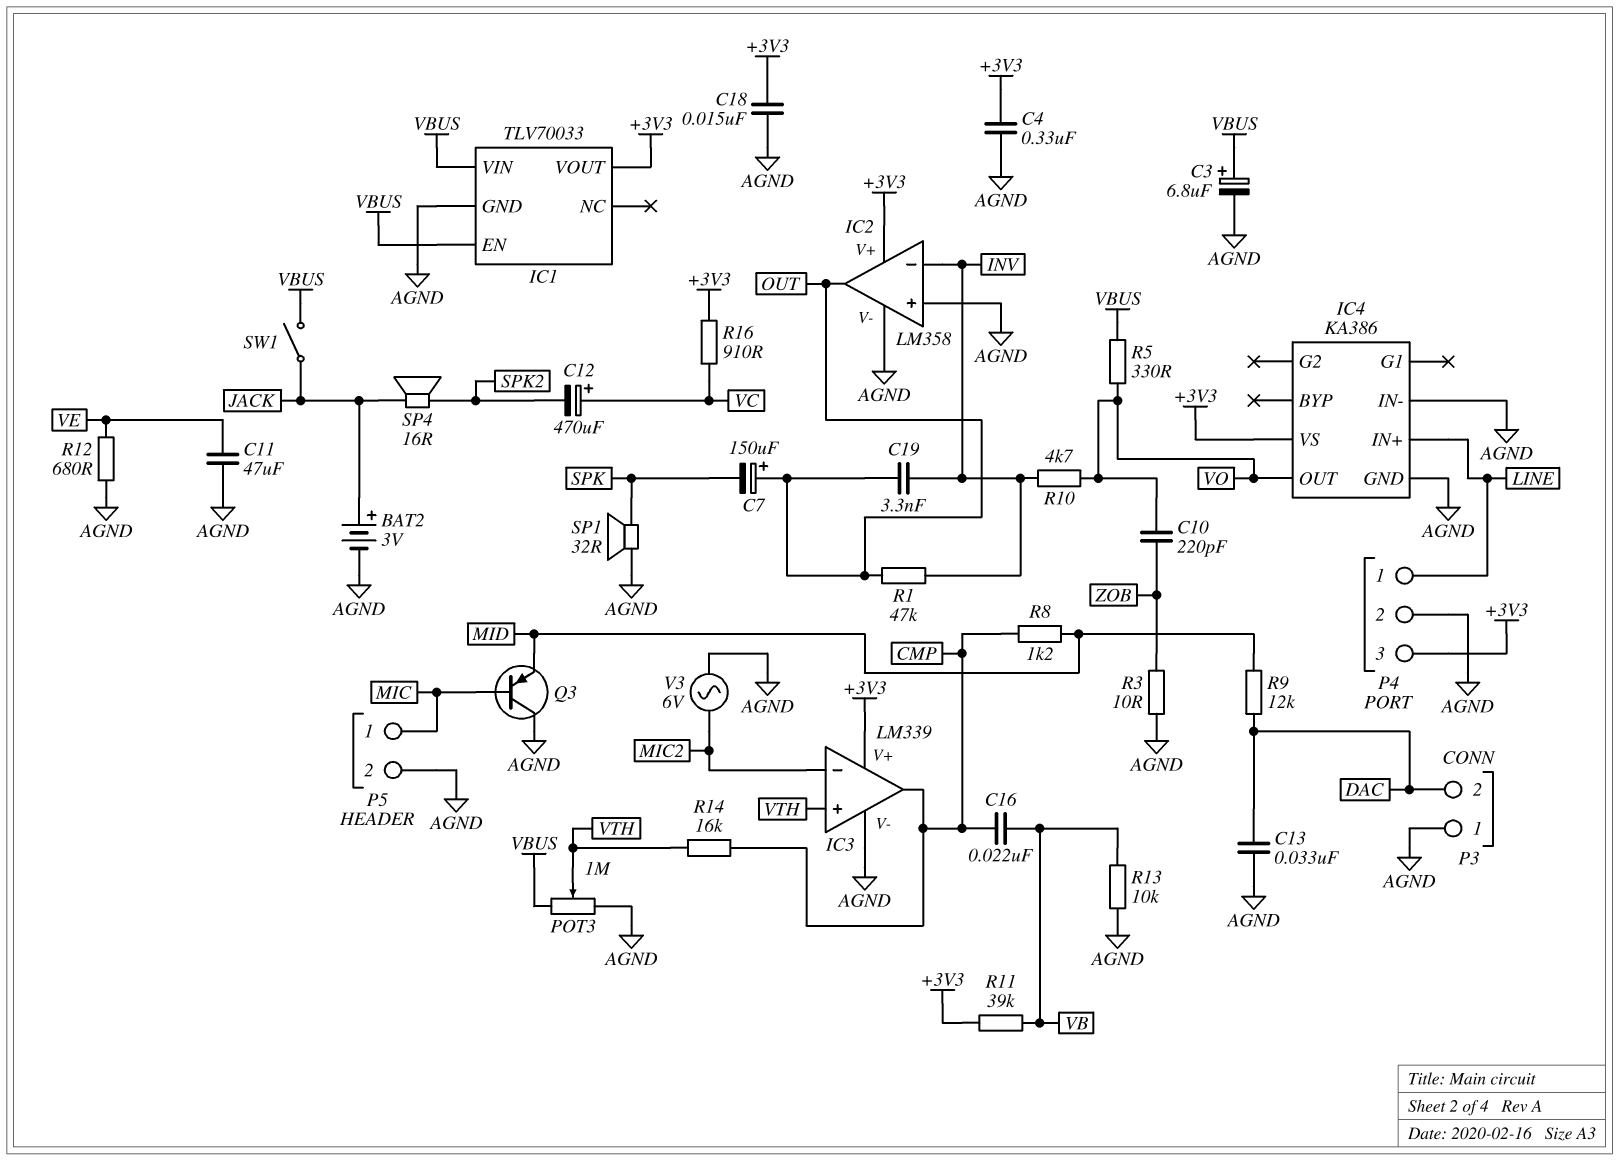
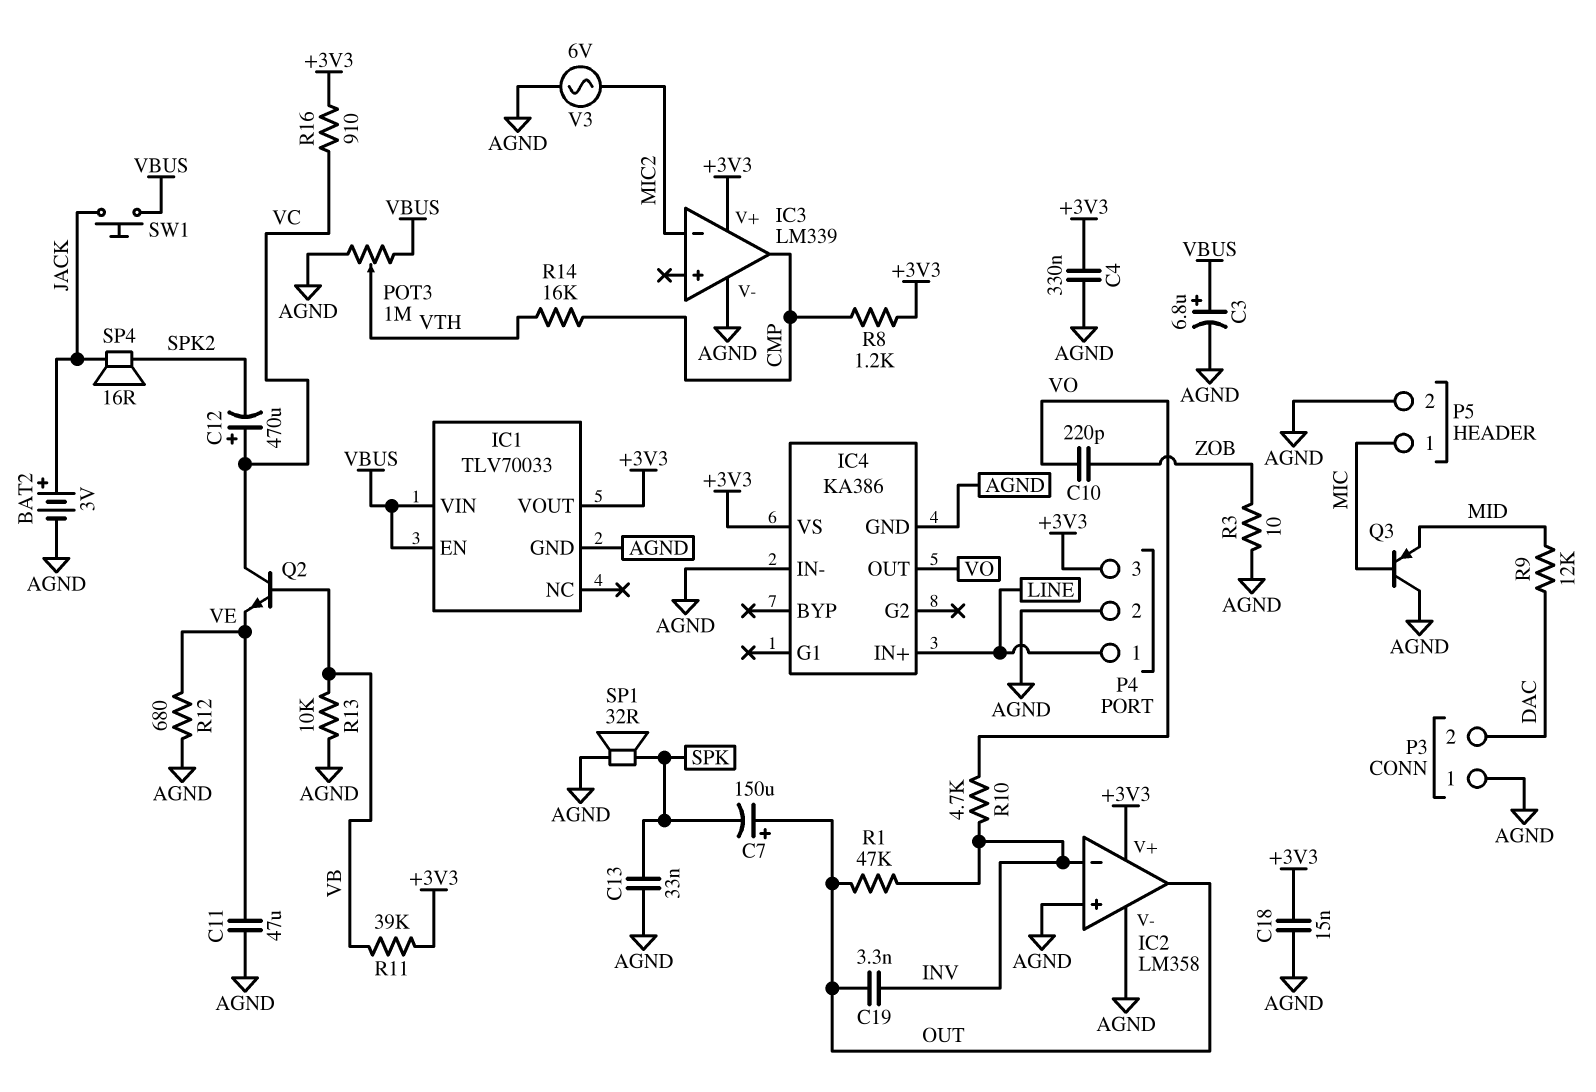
C13: 33nF (AGND, DAC) -> 33nF (AGND, SPK)
C16: 22nF (CMP, VB) -> none
IC3 pin in+: VTH -> none
Q2: none -> NPN (B VB, C VC, E VE)
R5: 330 (VBUS, VO) -> none
R8: 1.2k (CMP, MID) -> 1.2k (+3V3, CMP)
SW1: switch (JACK, VBUS) -> button (JACK, VBUS)

